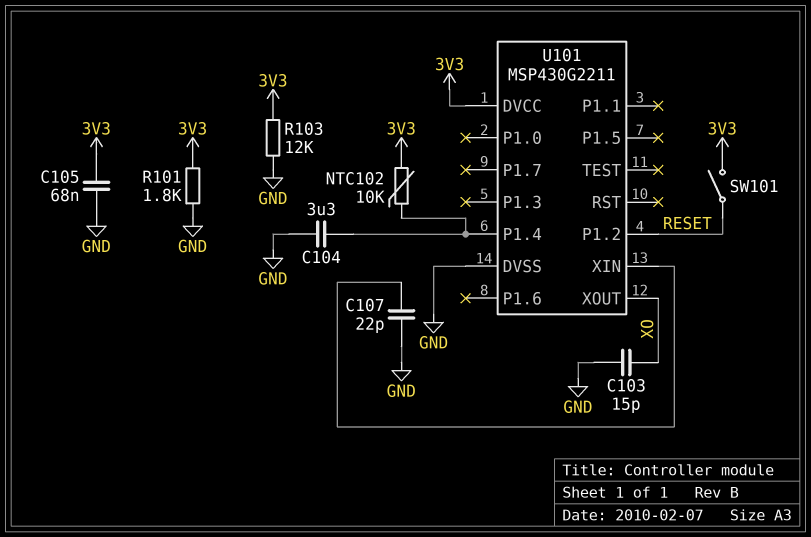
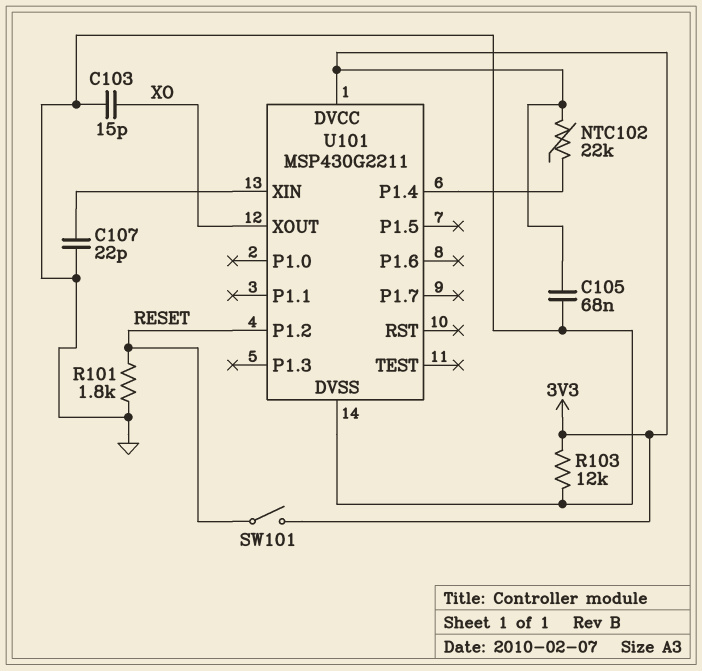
C104: 3.3uF (GND, U101/P1.4) -> none
NTC102: 10k (3V3, U101/P1.4) -> 22k (3V3, U101/P1.4)
R101: 1.8k (3V3, GND) -> 1.8k (GND, RESET)

